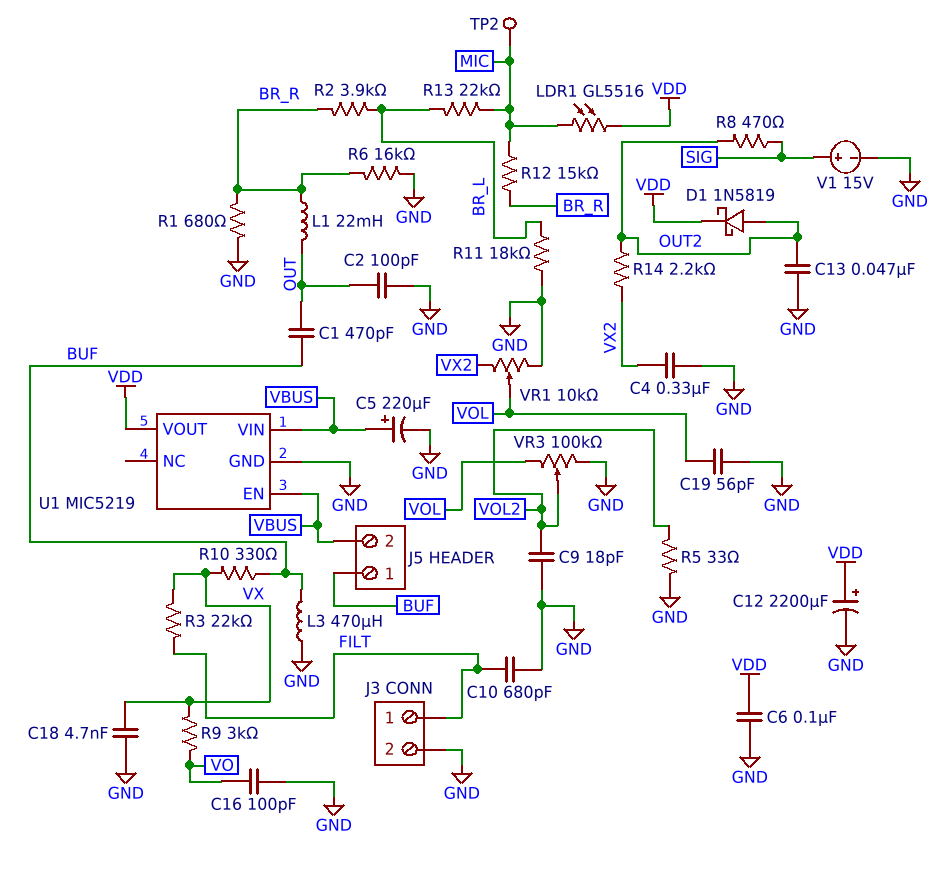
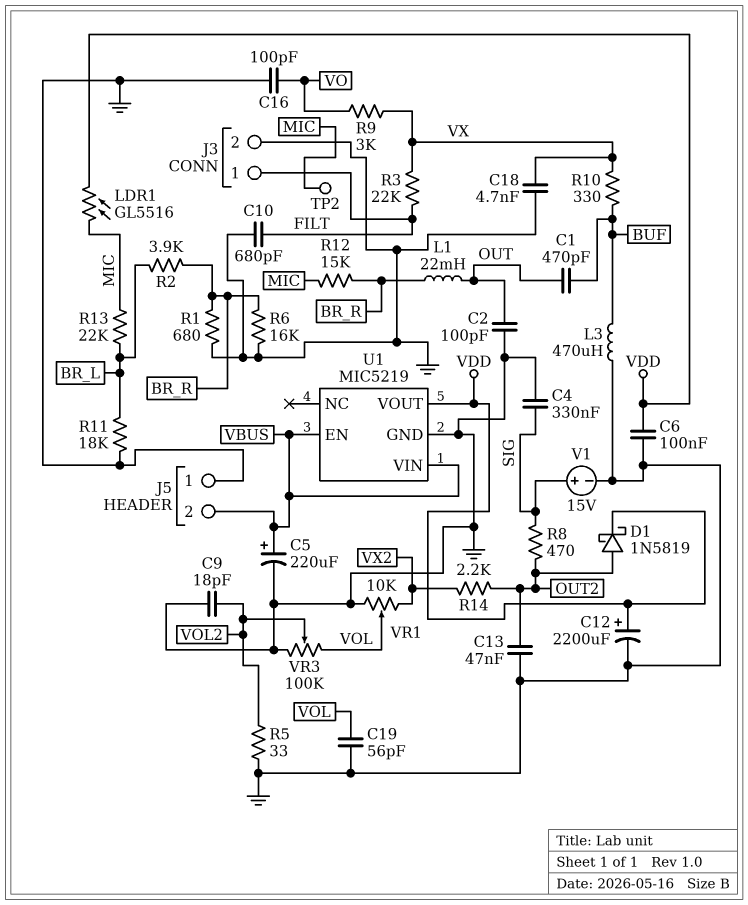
C4: 330nF (GND, VX2) -> 330nF (GND, SIG)
J5 pin 1: BUF -> GND

